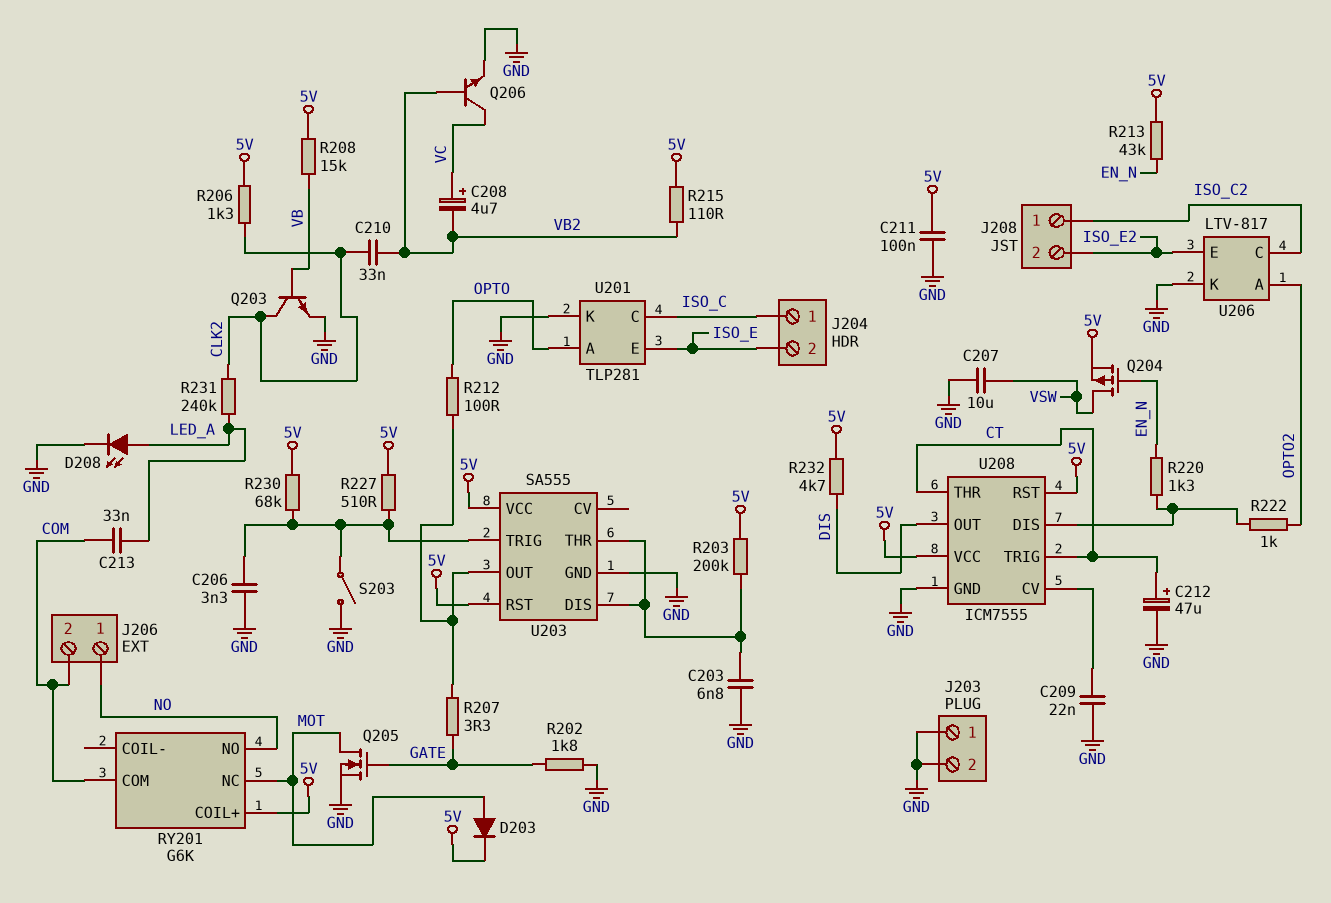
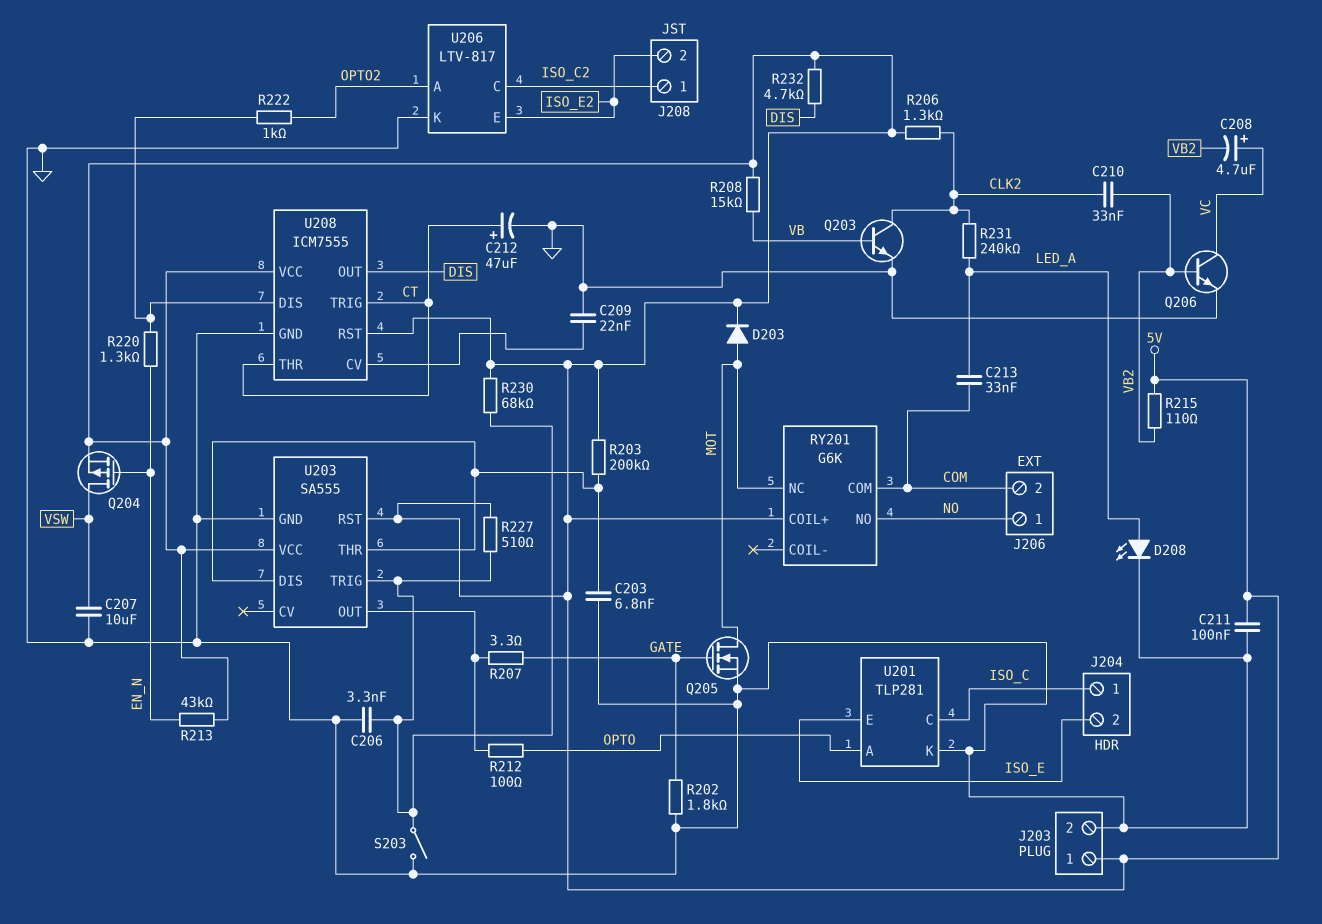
J203 pin 1: GND -> 5V

